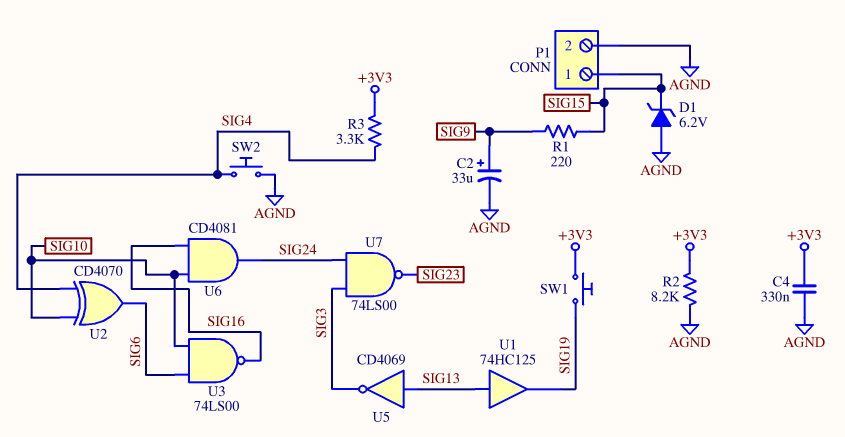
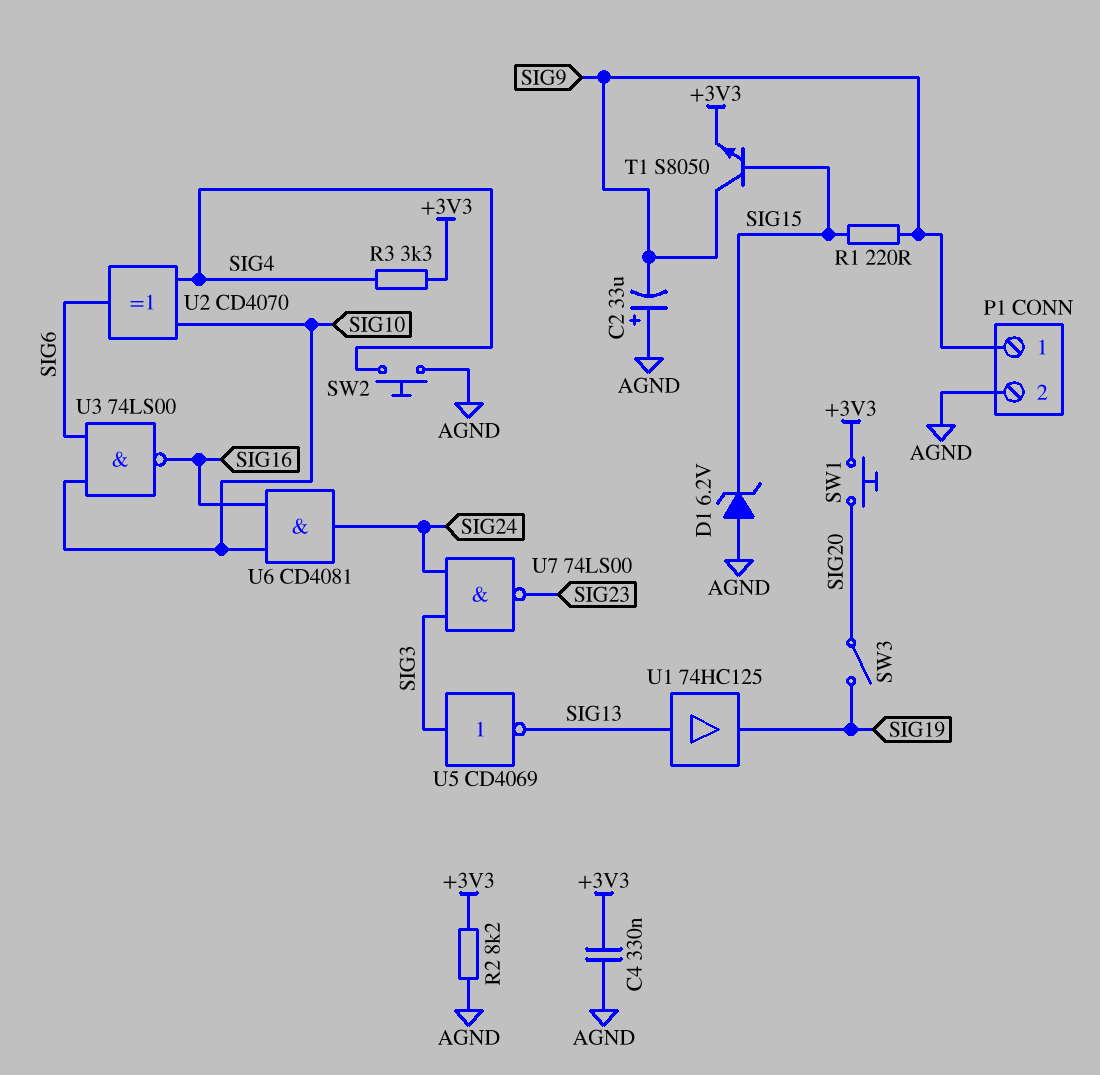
C2: 33uF (plus SIG9, minus AGND) -> 33uF (plus AGND, minus SIG9)
P1 pin 1: SIG15 -> SIG9
SW1: button (+3V3, SIG19) -> button (+3V3, SIG20)
SW3: none -> switch (SIG19, SIG20)
T1: none -> NPN S8050 (B SIG15, C SIG9, E +3V3)
U5: NOT CD4069 (in SIG13, out SIG3) -> NOT CD4069 (in SIG3, out SIG13)

